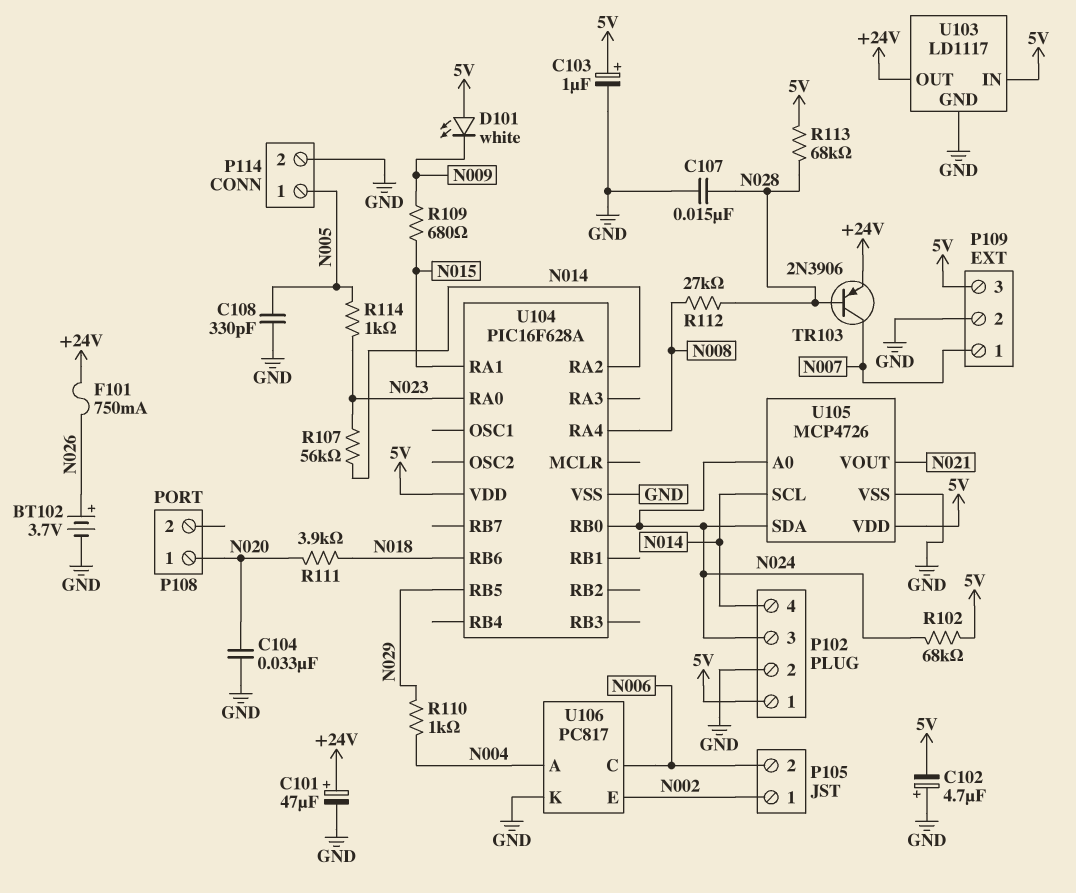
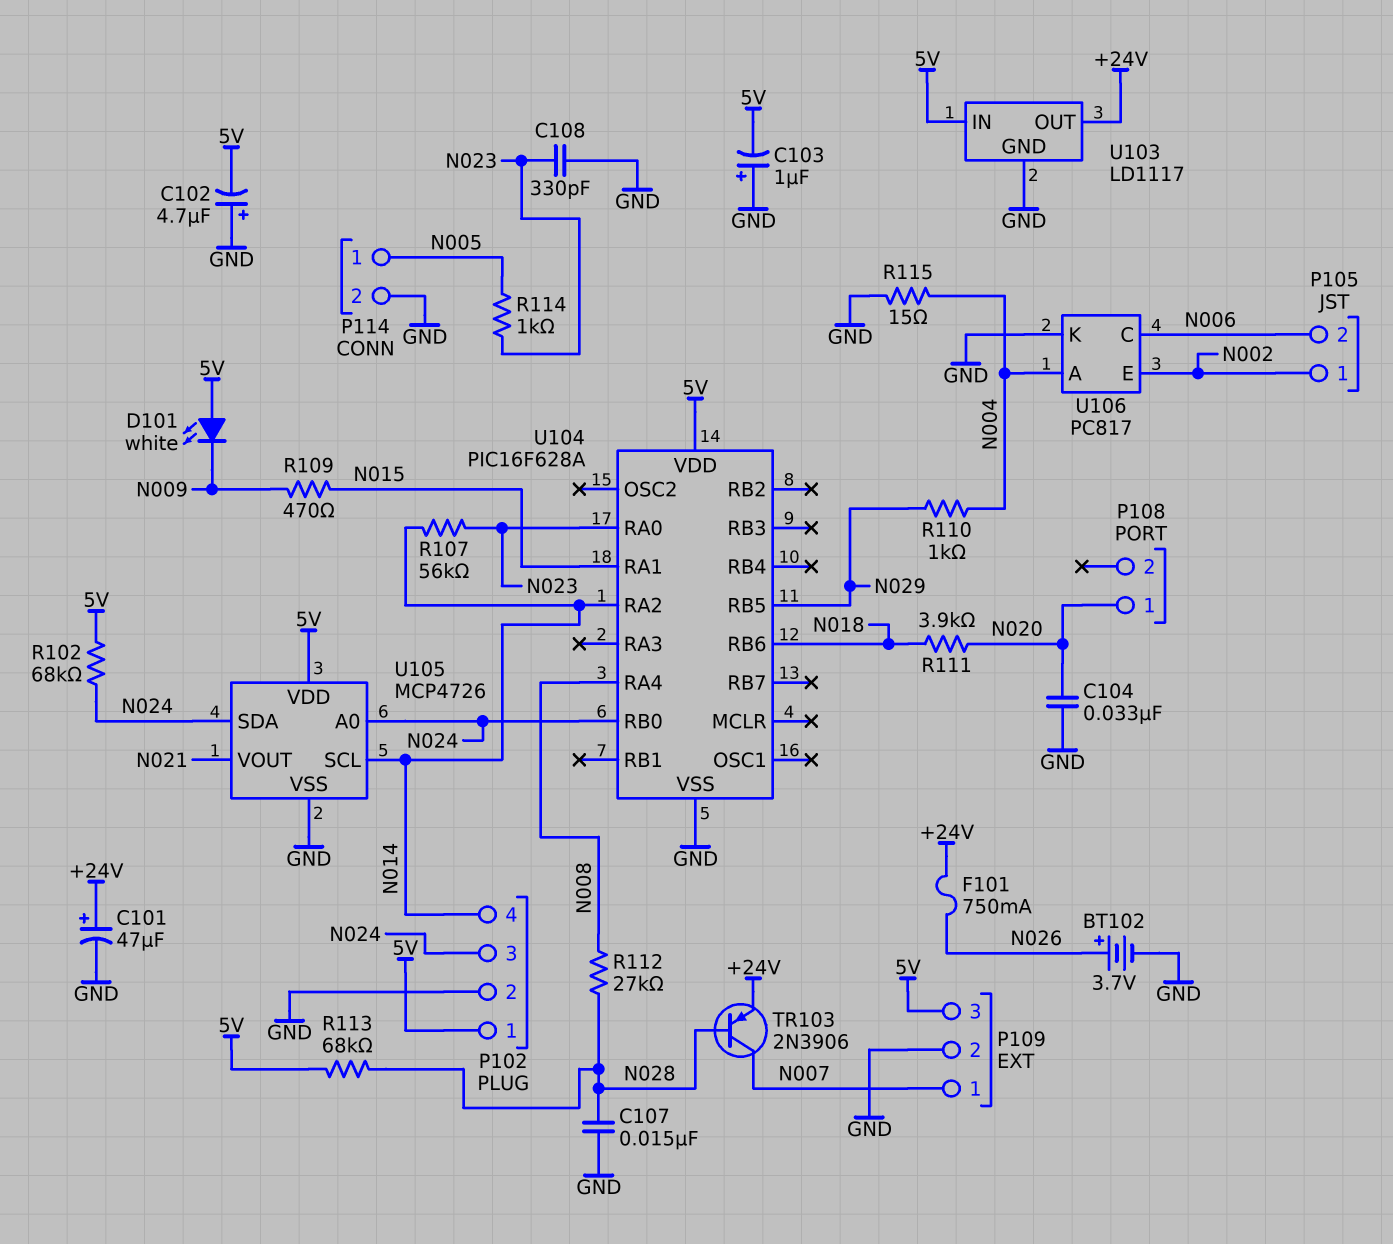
C103: 1uF (plus 5V, minus GND) -> 1uF (plus GND, minus 5V)
C108: 330pF (GND, N005) -> 330pF (GND, N023)
R109: 680 (N009, N015) -> 470 (N009, N015)
R115: none -> 15 (GND, N004)

